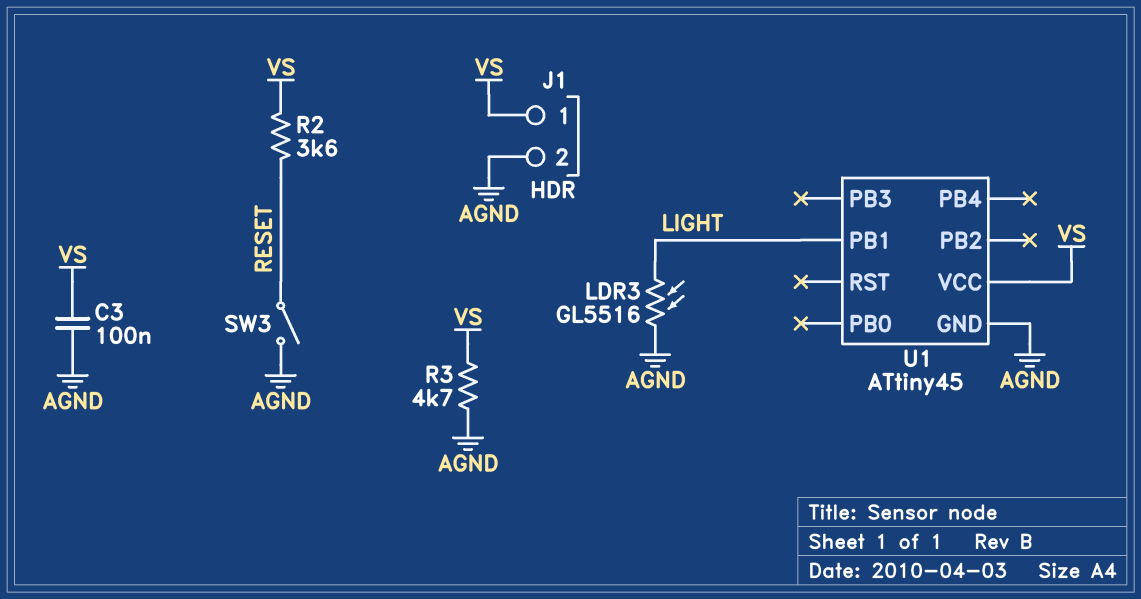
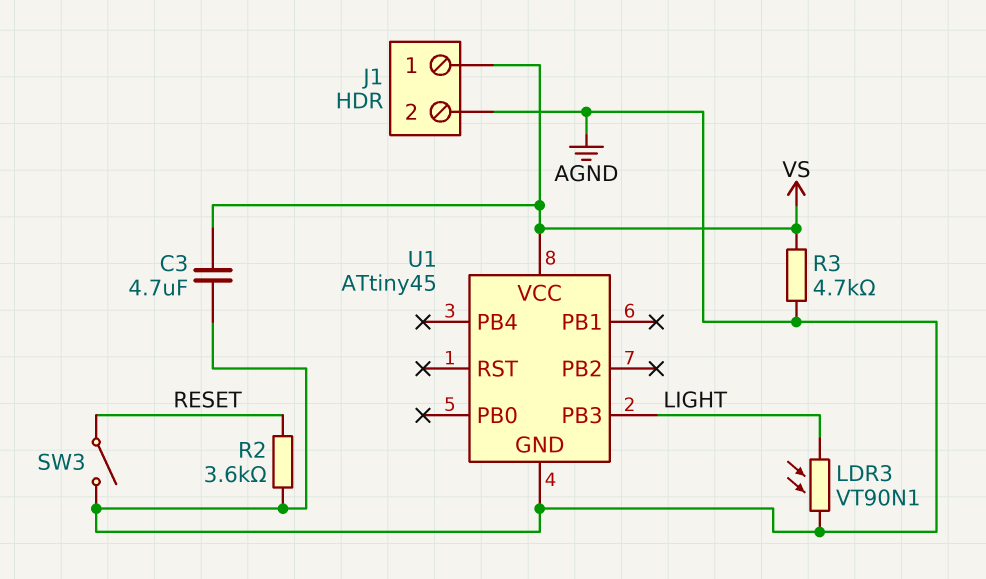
C3: 100nF (AGND, VS) -> 4.7uF (AGND, VS)
LDR3: GL5516 (AGND, LIGHT) -> VT90N1 (AGND, LIGHT)
R2: 3.6k (RESET, VS) -> 3.6k (AGND, RESET)
U1 pin PB1: LIGHT -> none
U1 pin PB3: none -> LIGHT

